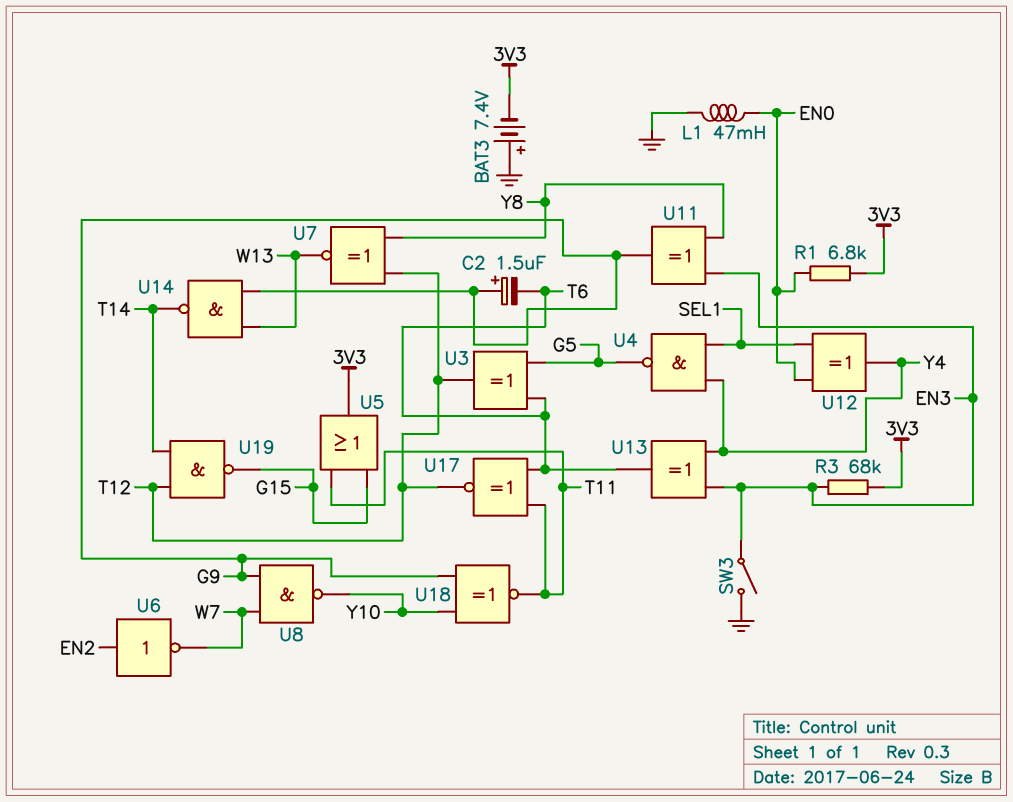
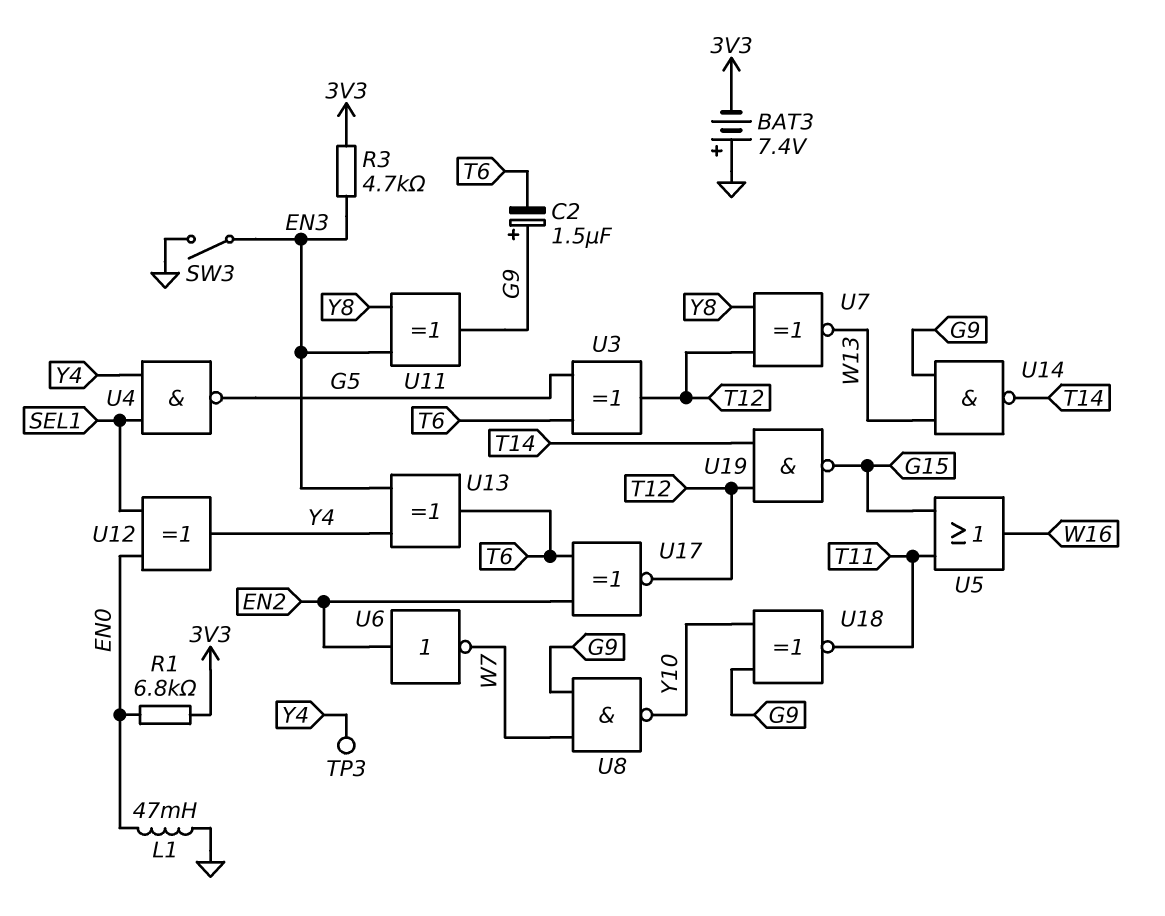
R3: 68k (3V3, EN3) -> 4.7k (3V3, EN3)
TP3: none -> test point (Y4)
U5: OR (in G15, in T11, out 3V3) -> OR (in G15, in T11, out W16)
U17: XNOR (in T6, in T11, out T12) -> XNOR (in EN2, in T6, out T12)

